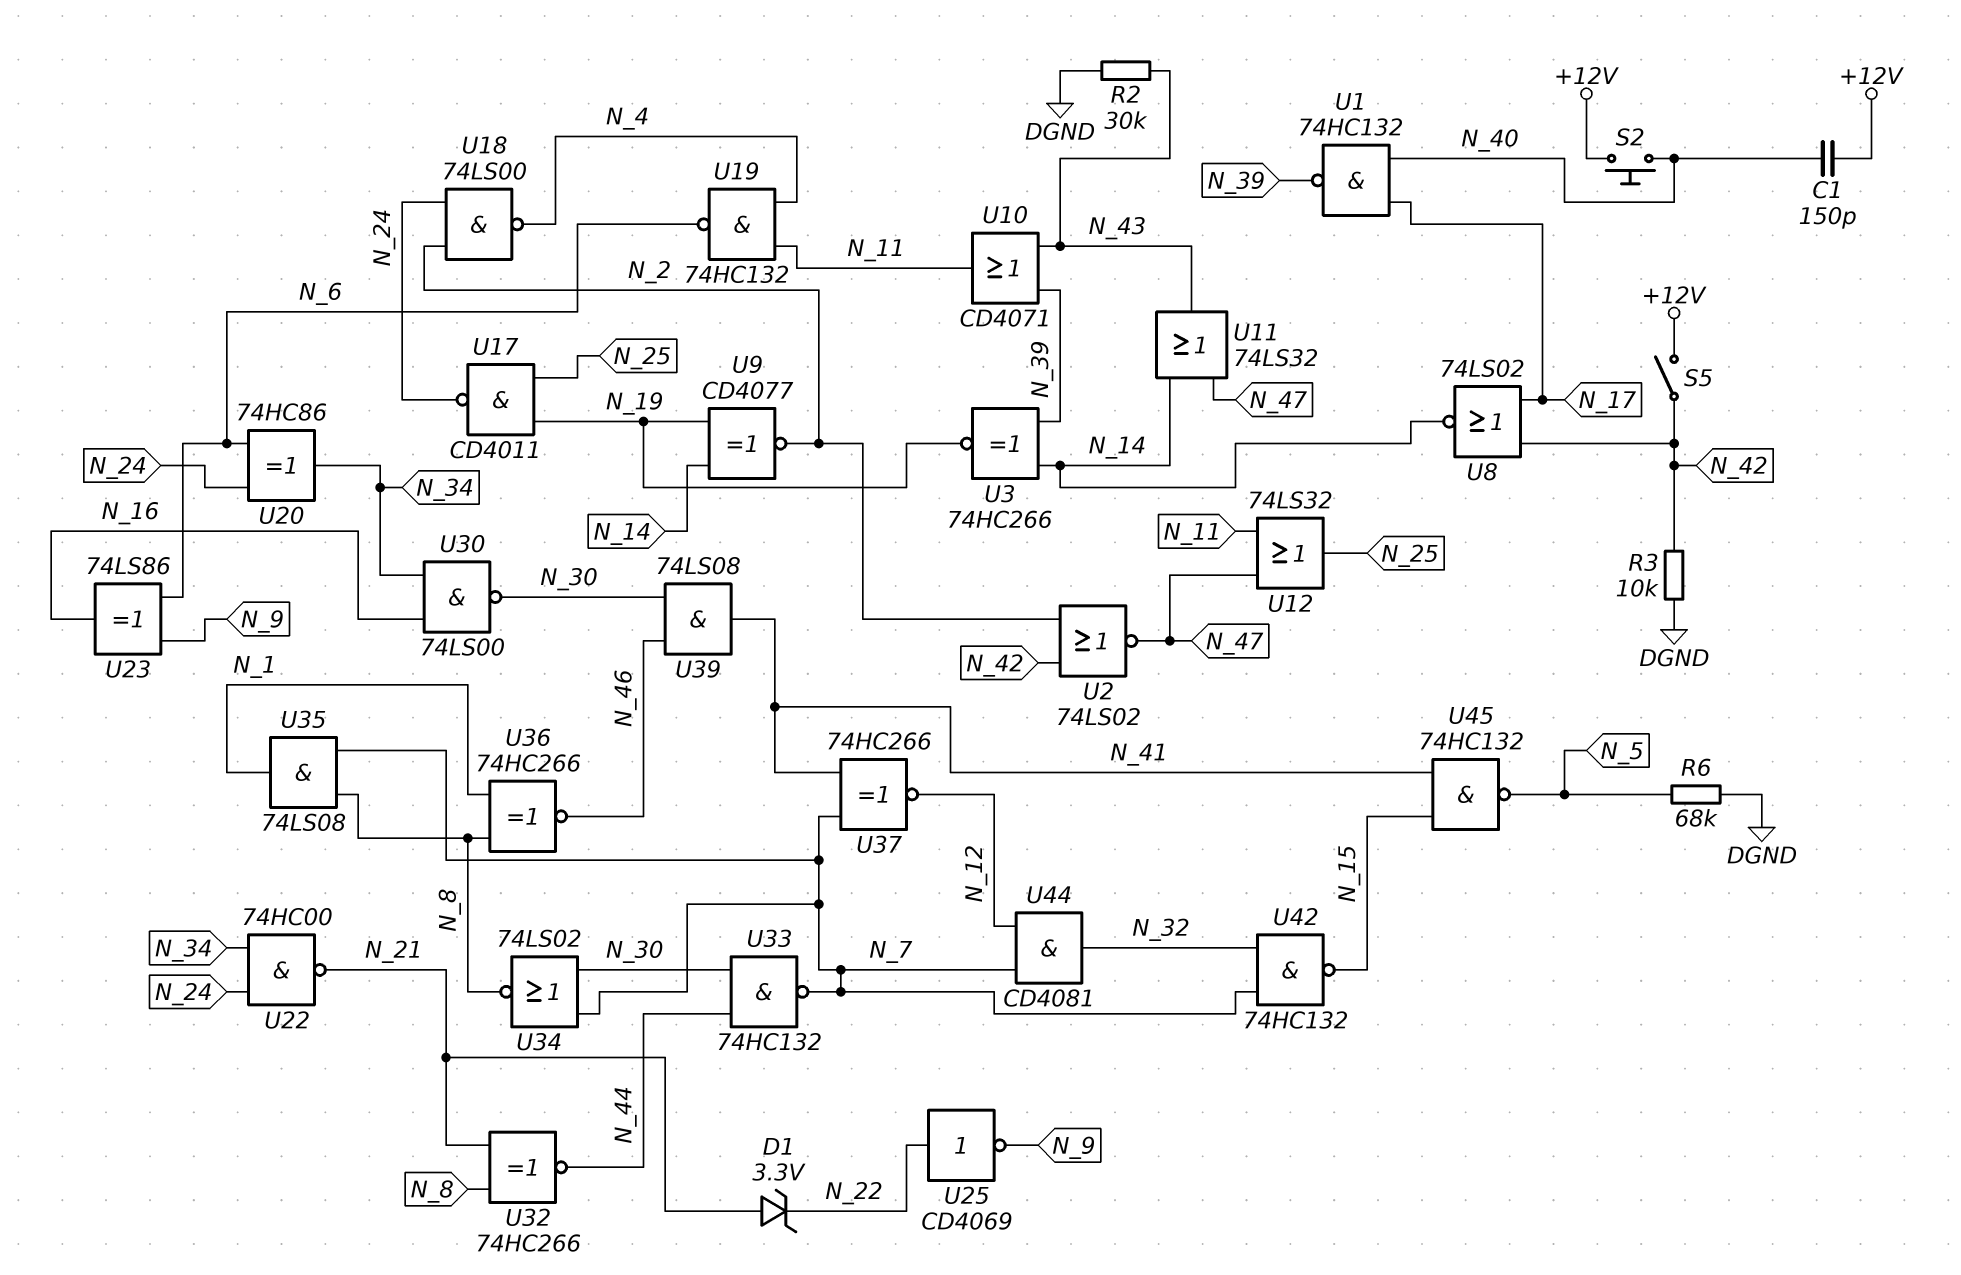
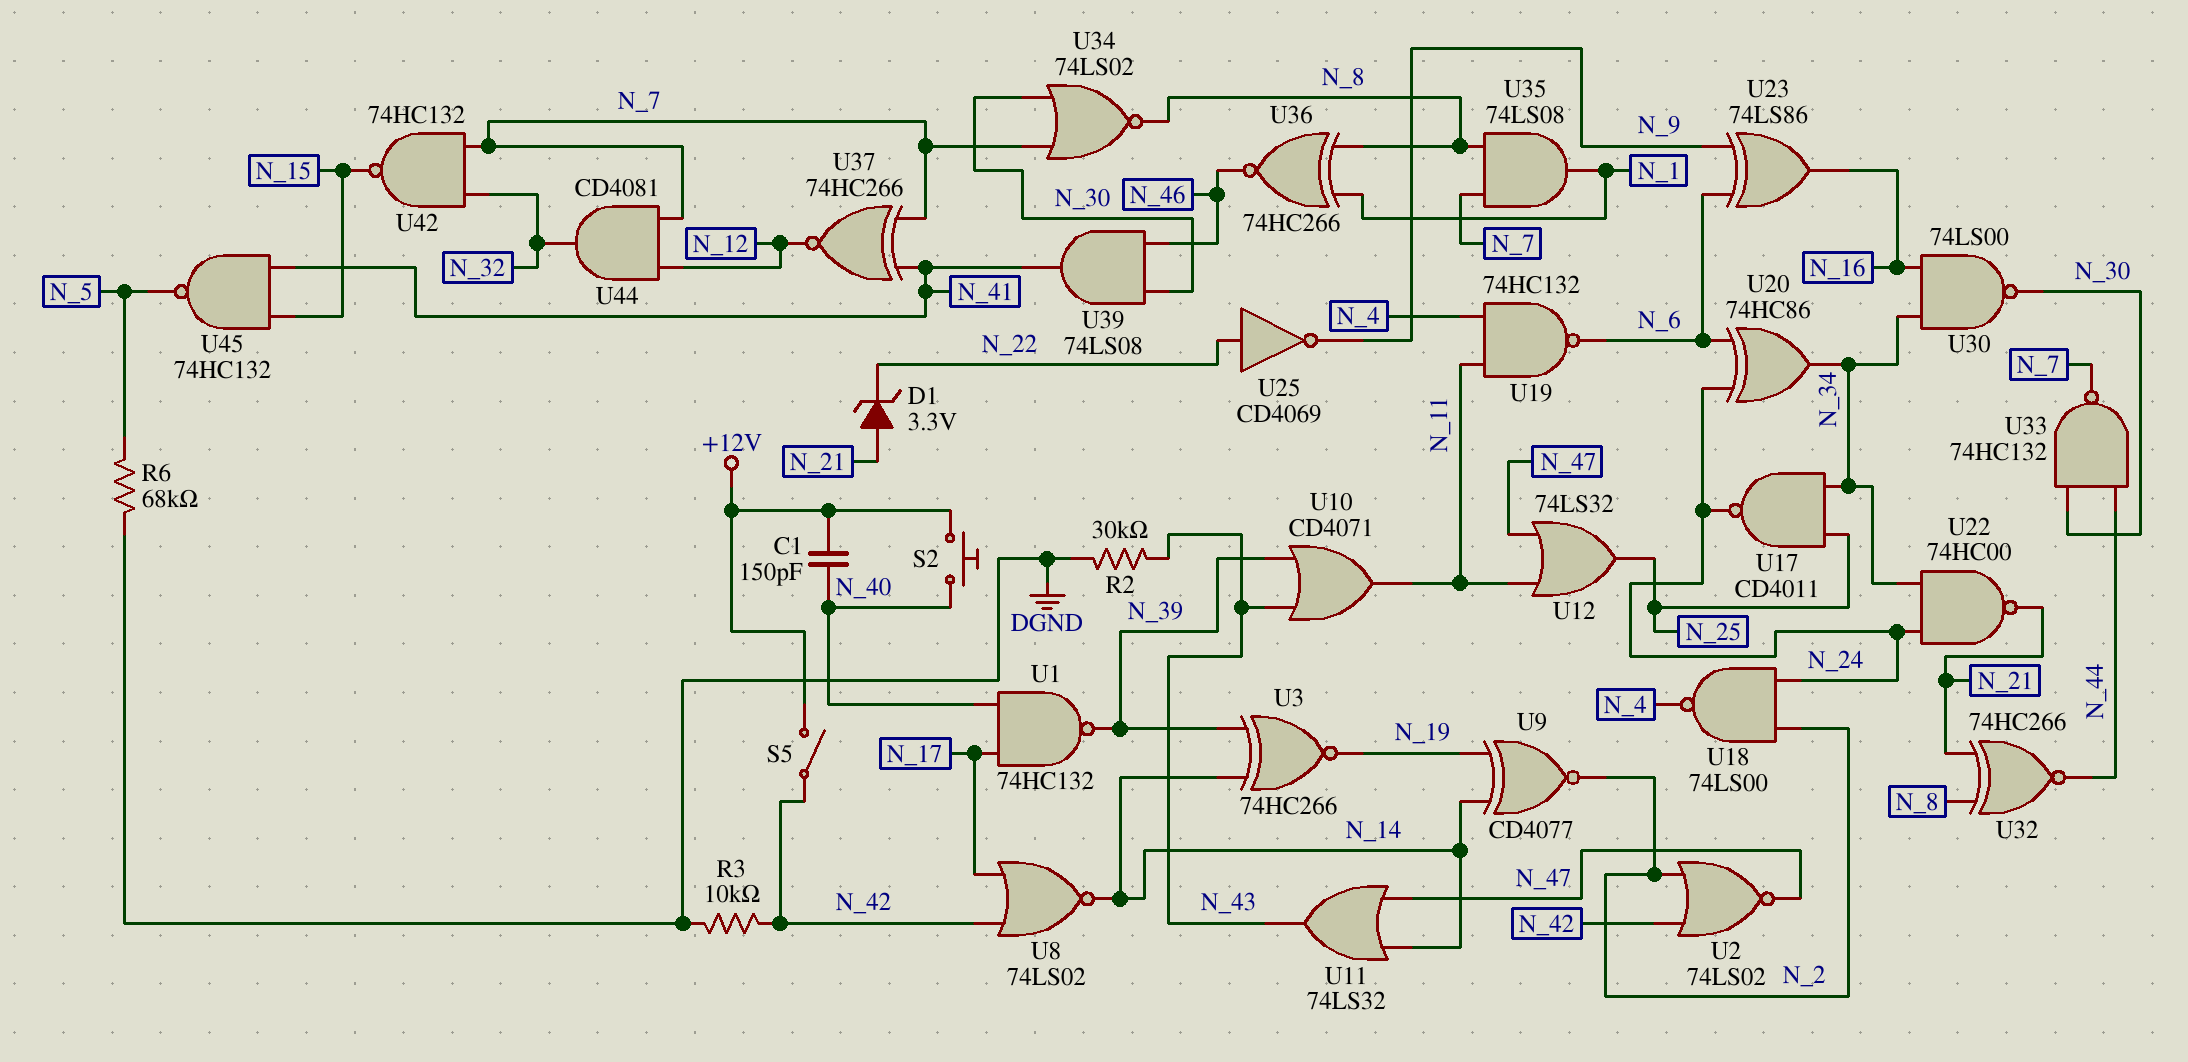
U17: NAND CD4011 (in N_19, in N_25, out N_24) -> NAND CD4011 (in N_25, in N_34, out N_24)

